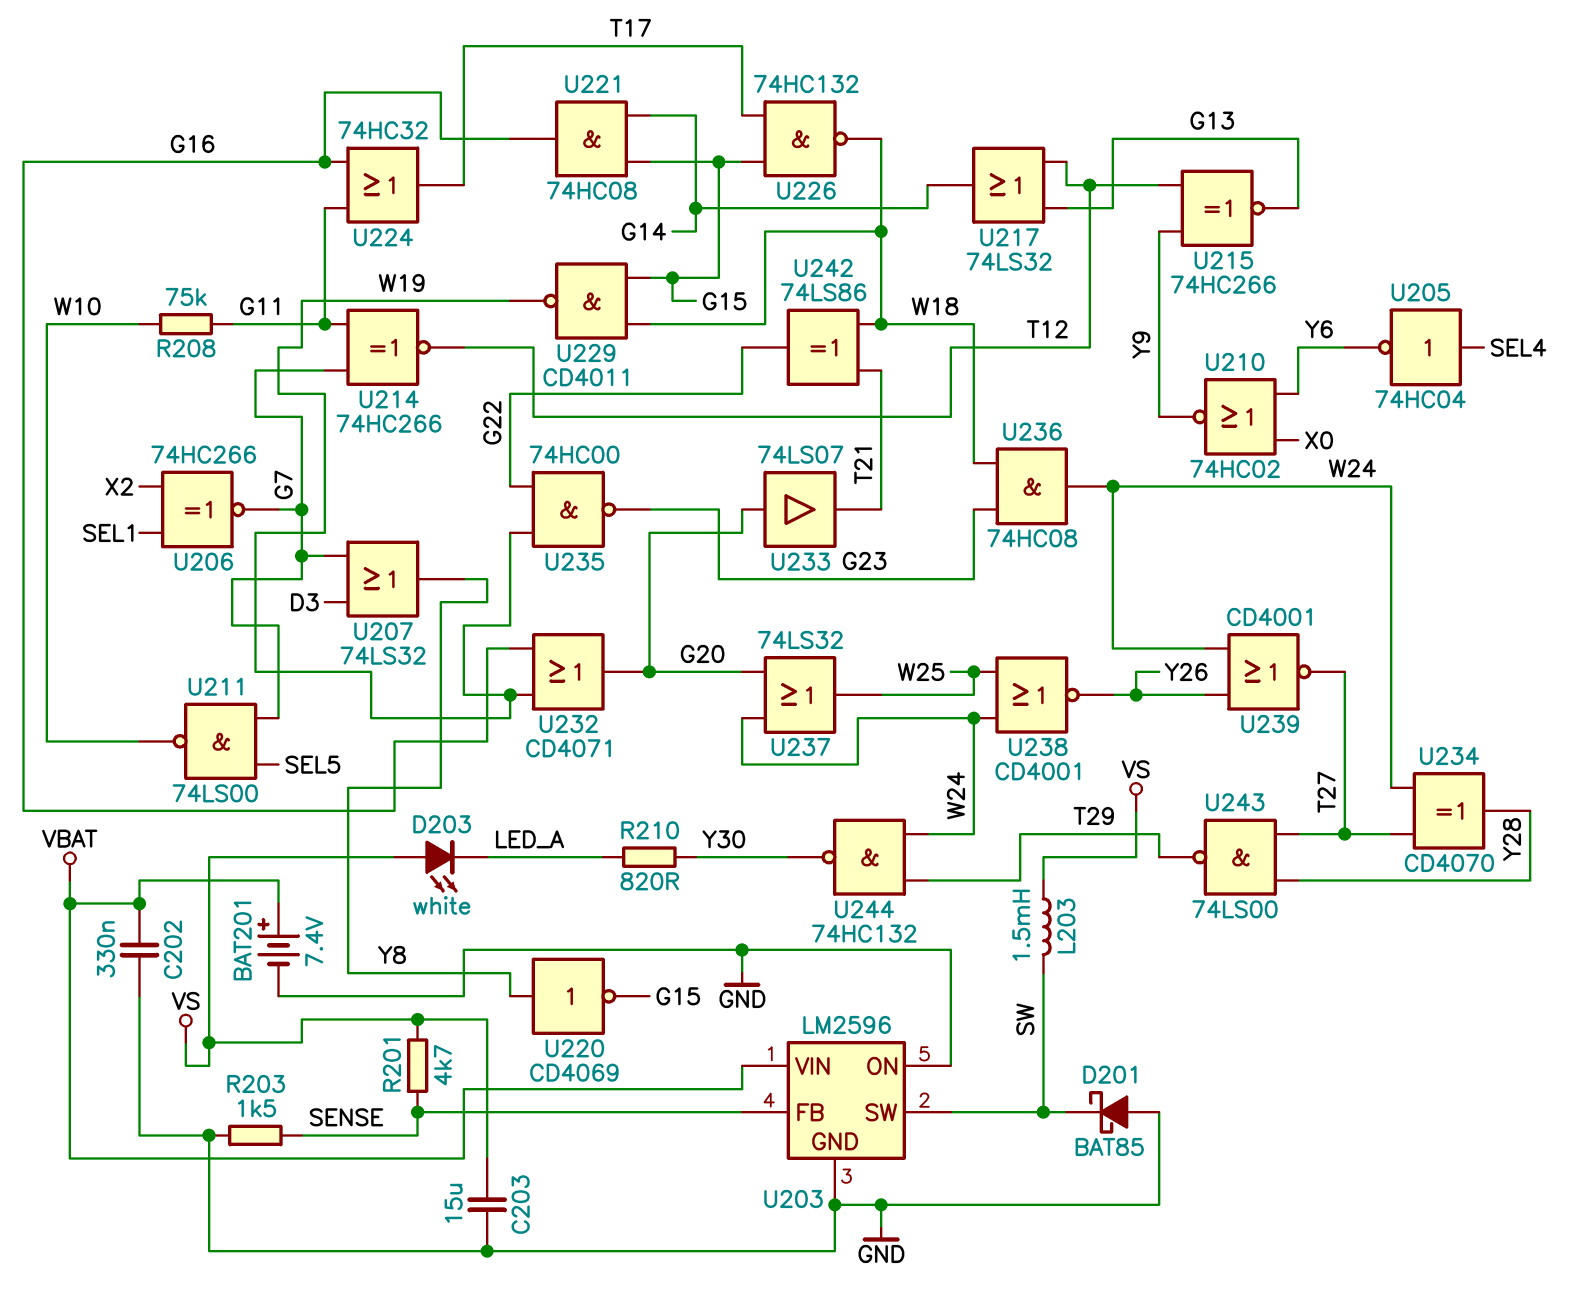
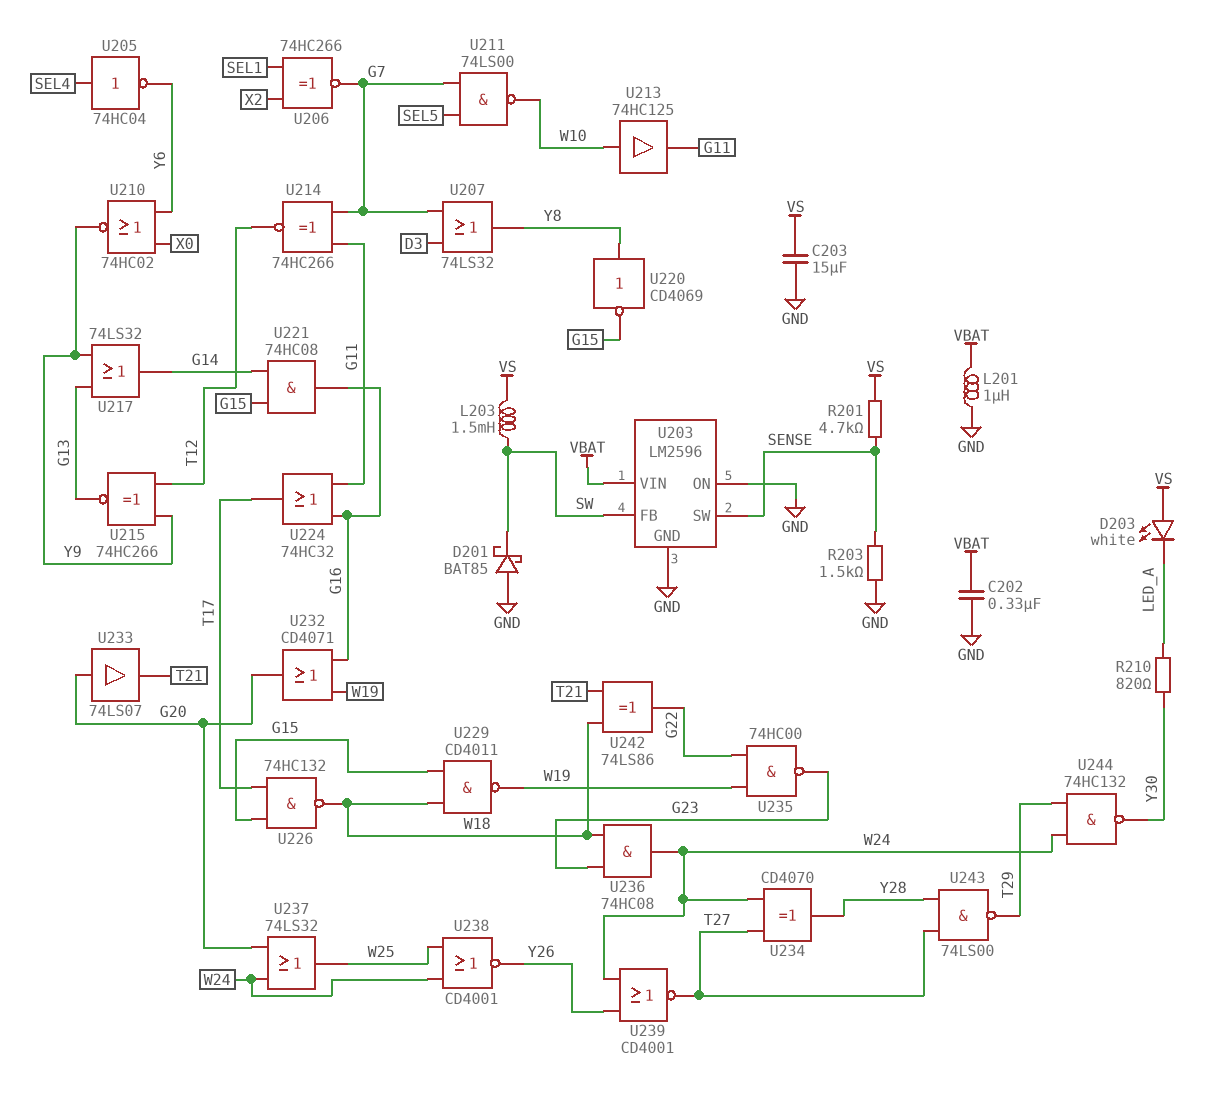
BAT201: 7.4V (plus VBAT, minus GND) -> none
L201: none -> 1uH (GND, VBAT)
R208: 75k (G11, W10) -> none
U203 pin FB: SENSE -> SW
U203 pin SW: SW -> SENSE
U213: none -> buffer 74HC125 (in W10, out G11)
U217: OR 74LS32 (in G13, in T12, out G14) -> OR 74LS32 (in G13, in Y9, out G14)

